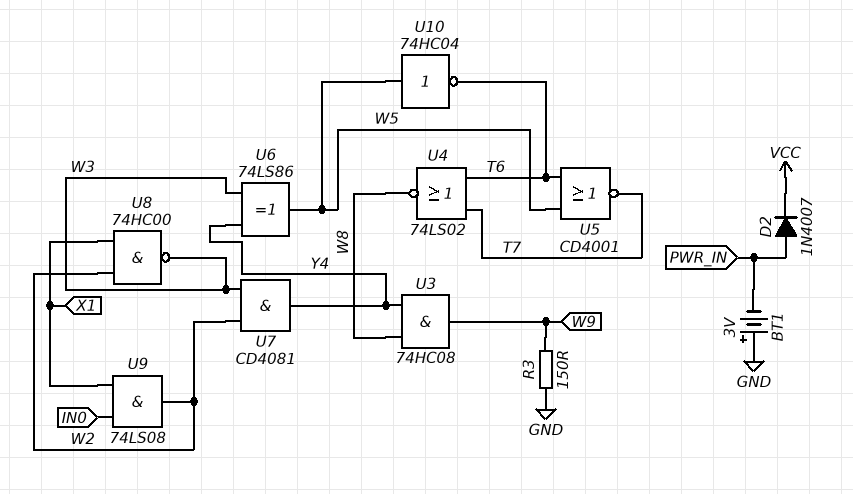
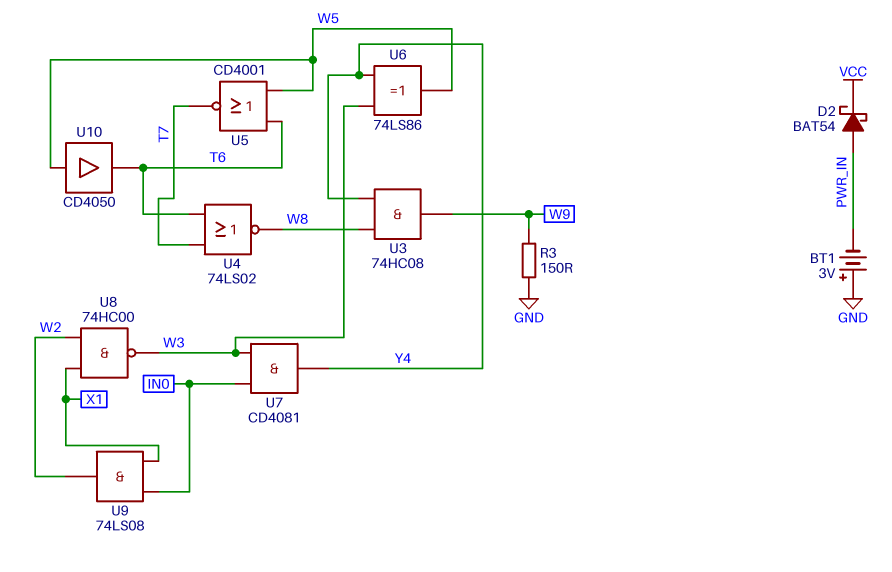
D2: diode 1N4007 (A PWR_IN, K VCC) -> schottky BAT54 (A PWR_IN, K VCC)
U7: AND CD4081 (in W2, in W3, out Y4) -> AND CD4081 (in IN0, in W3, out Y4)
U10: NOT 74HC04 (in W5, out T6) -> buffer CD4050 (in W5, out T6)

